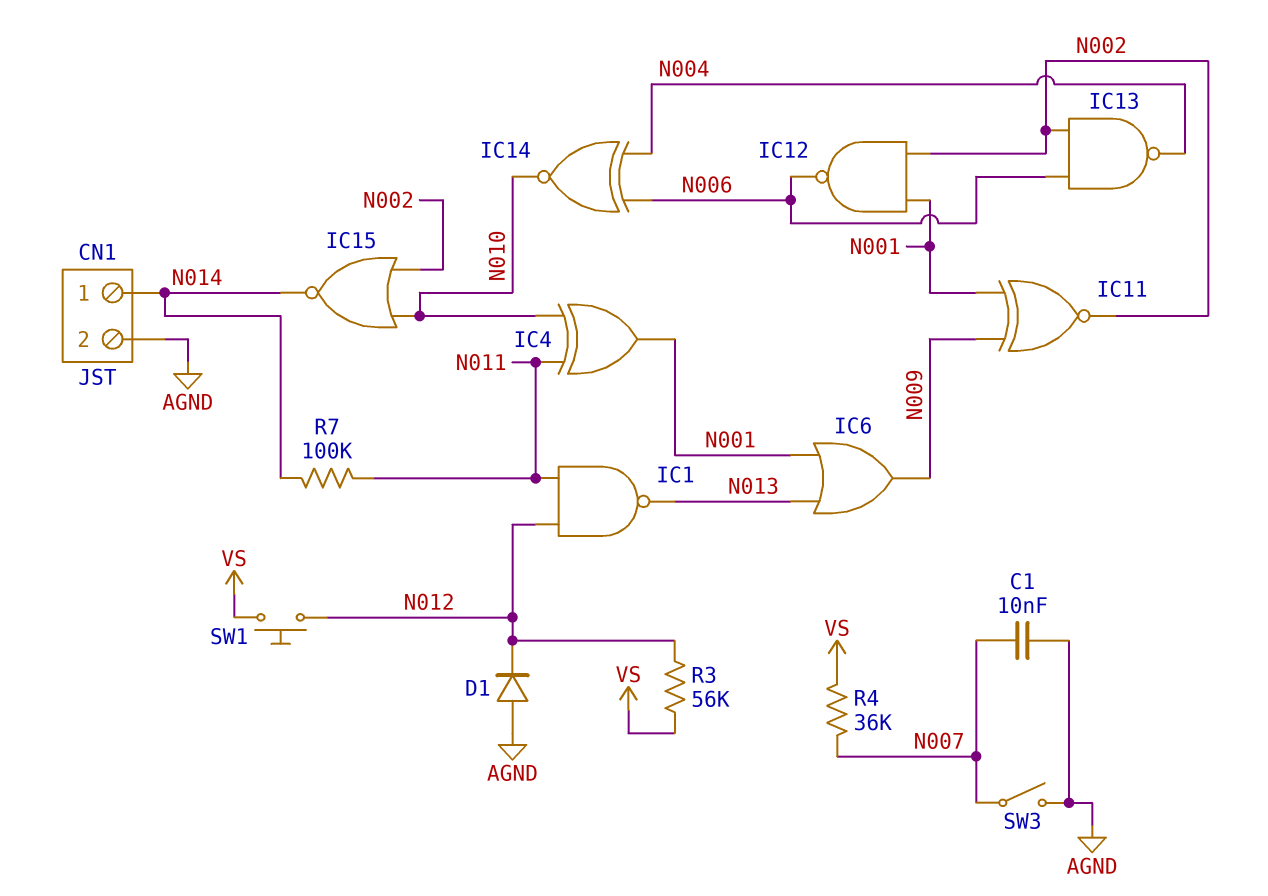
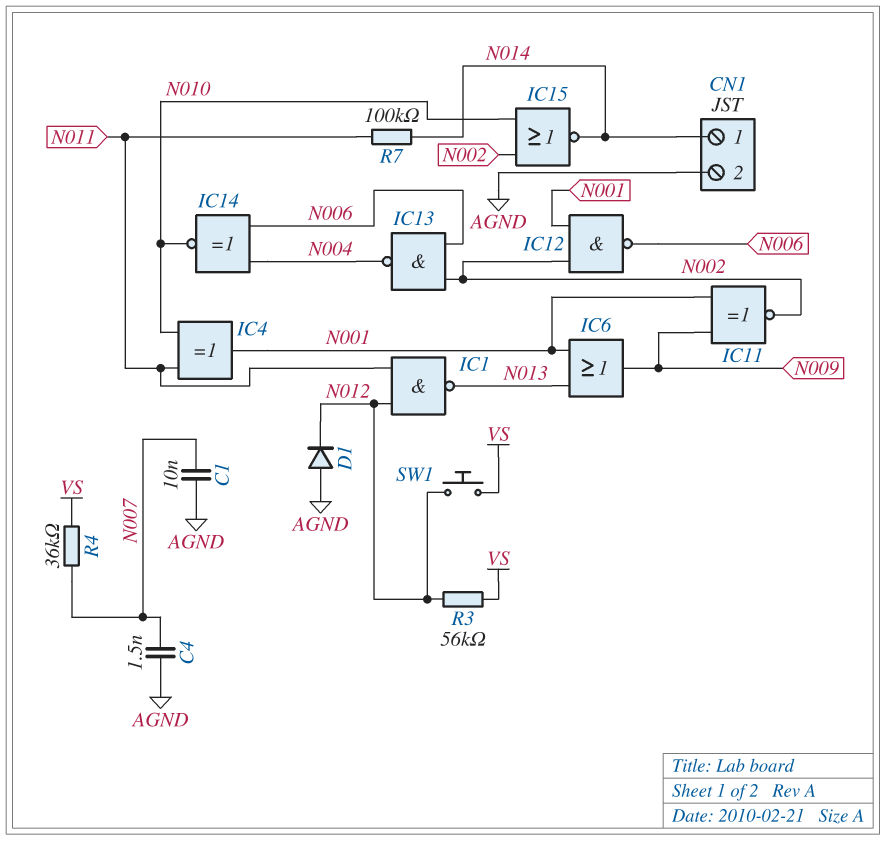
C4: none -> 1.5nF (AGND, N007)
SW3: switch (AGND, N007) -> none

